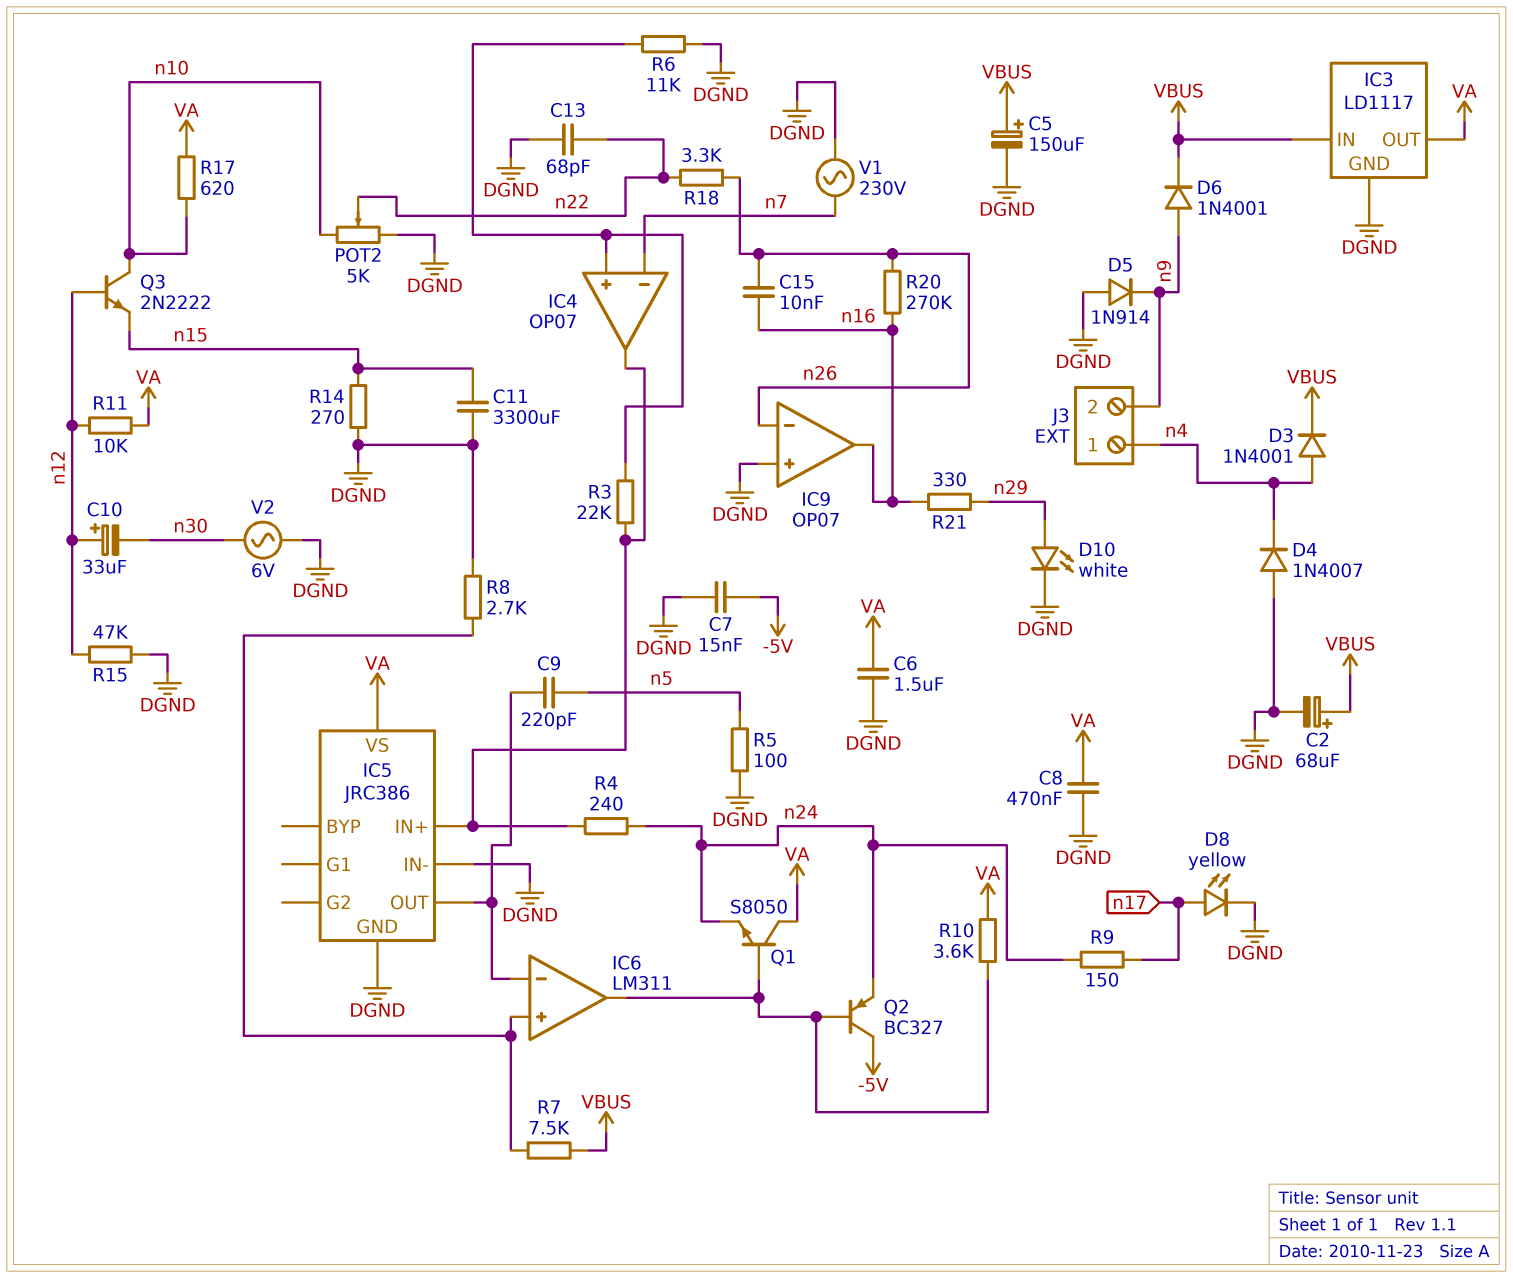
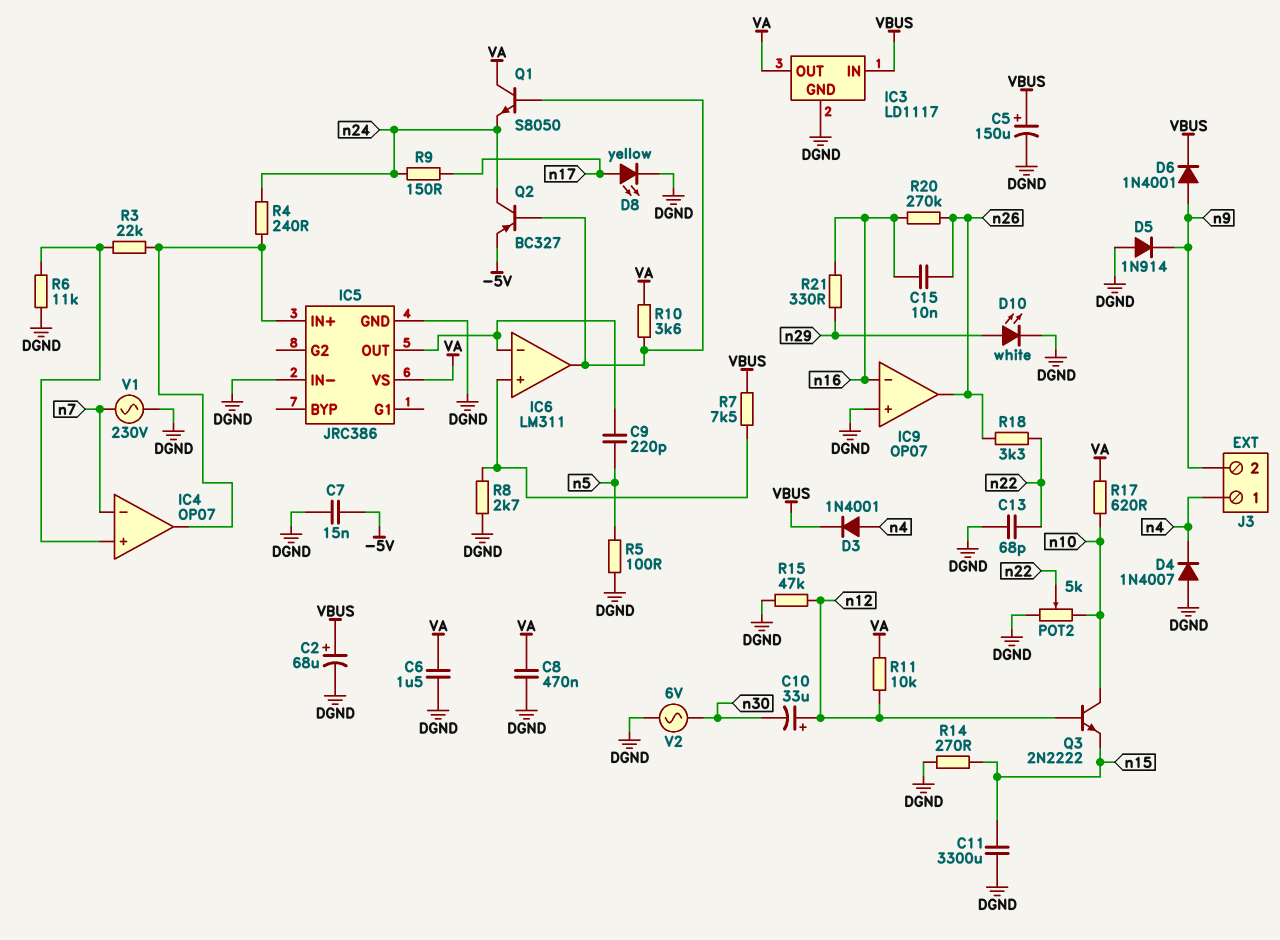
IC9 pin in-: n26 -> n16
IC9 pin out: n16 -> n26
Q2: PNP BC327 (B IC6/out, C -5V, E n24) -> PNP BC327 (B IC6/out, C n24, E -5V)

